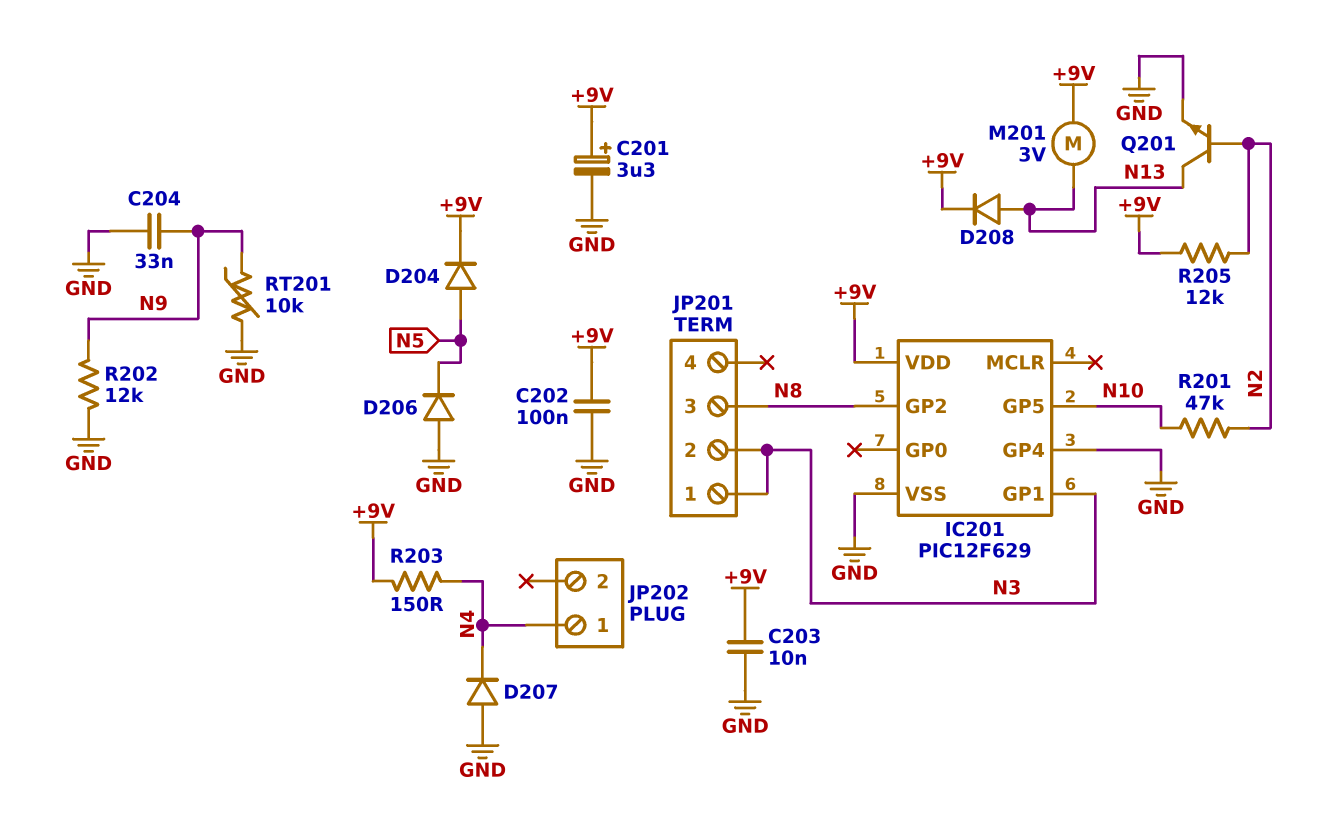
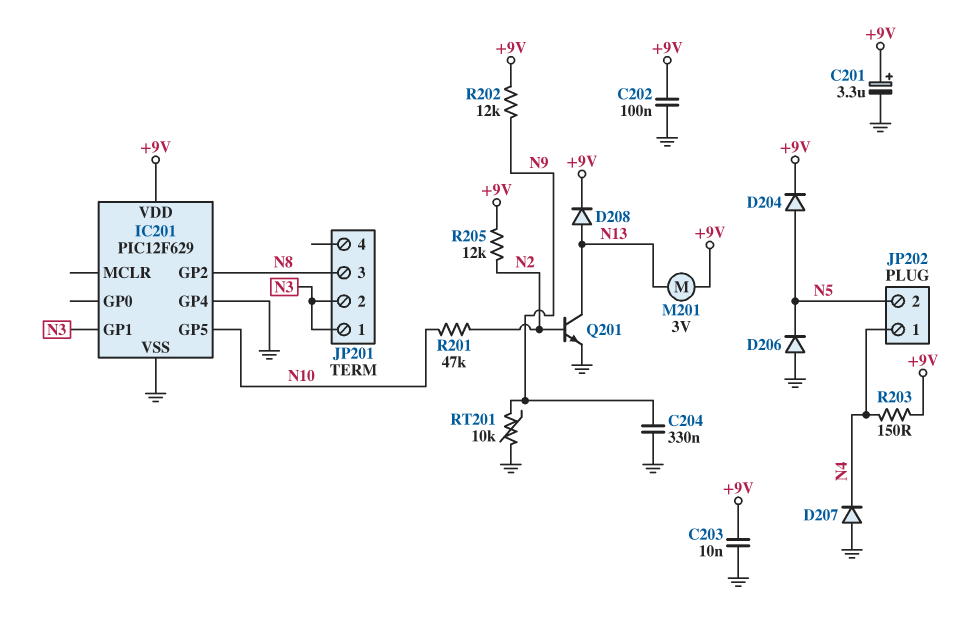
C204: 33nF (GND, N9) -> 330nF (GND, N9)
JP202 pin 2: none -> N5
R202: 12k (GND, N9) -> 12k (+9V, N9)

